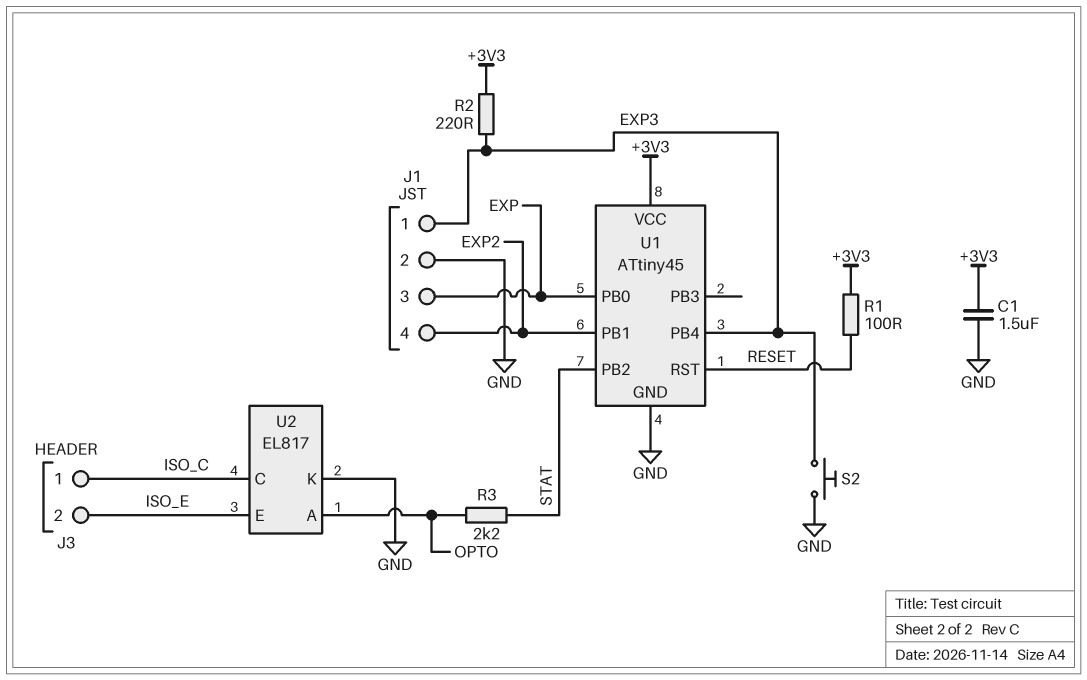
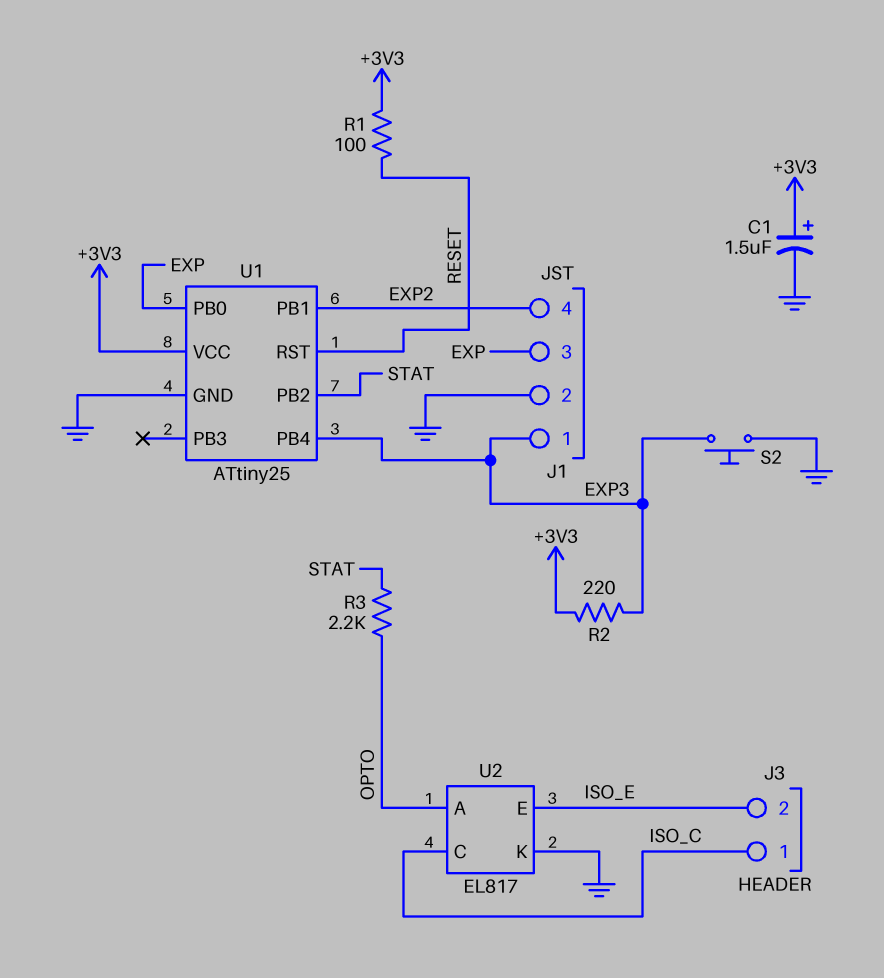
C1: 1.5uF (+3V3, GND) -> 1.5uF (plus +3V3, minus GND)
U1: ATtiny45 -> ATtiny25

